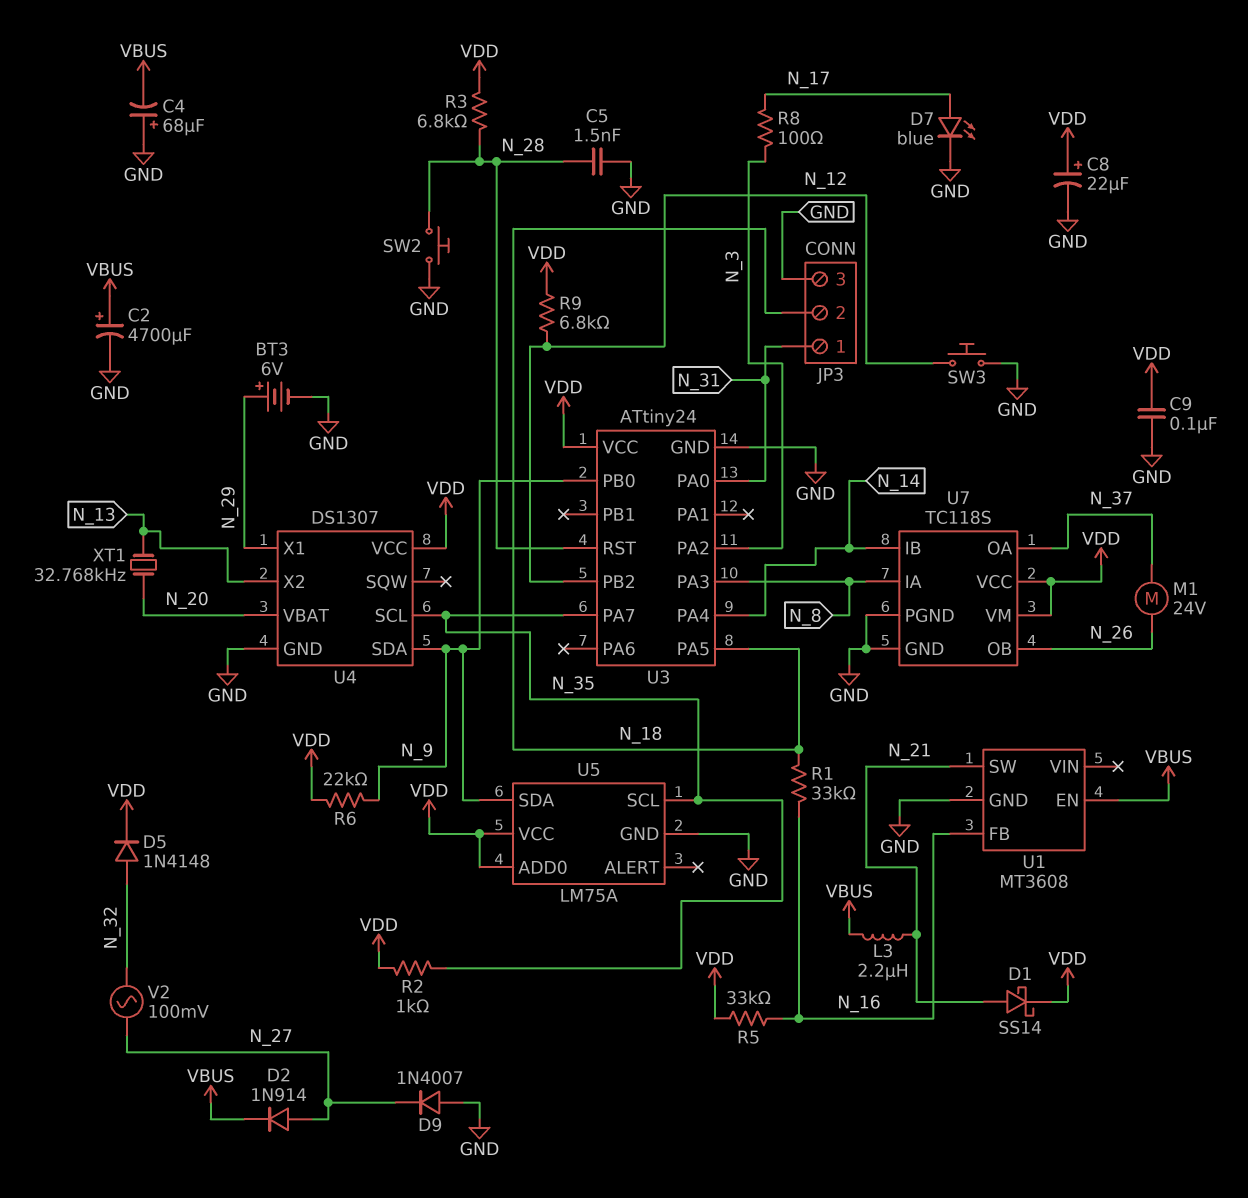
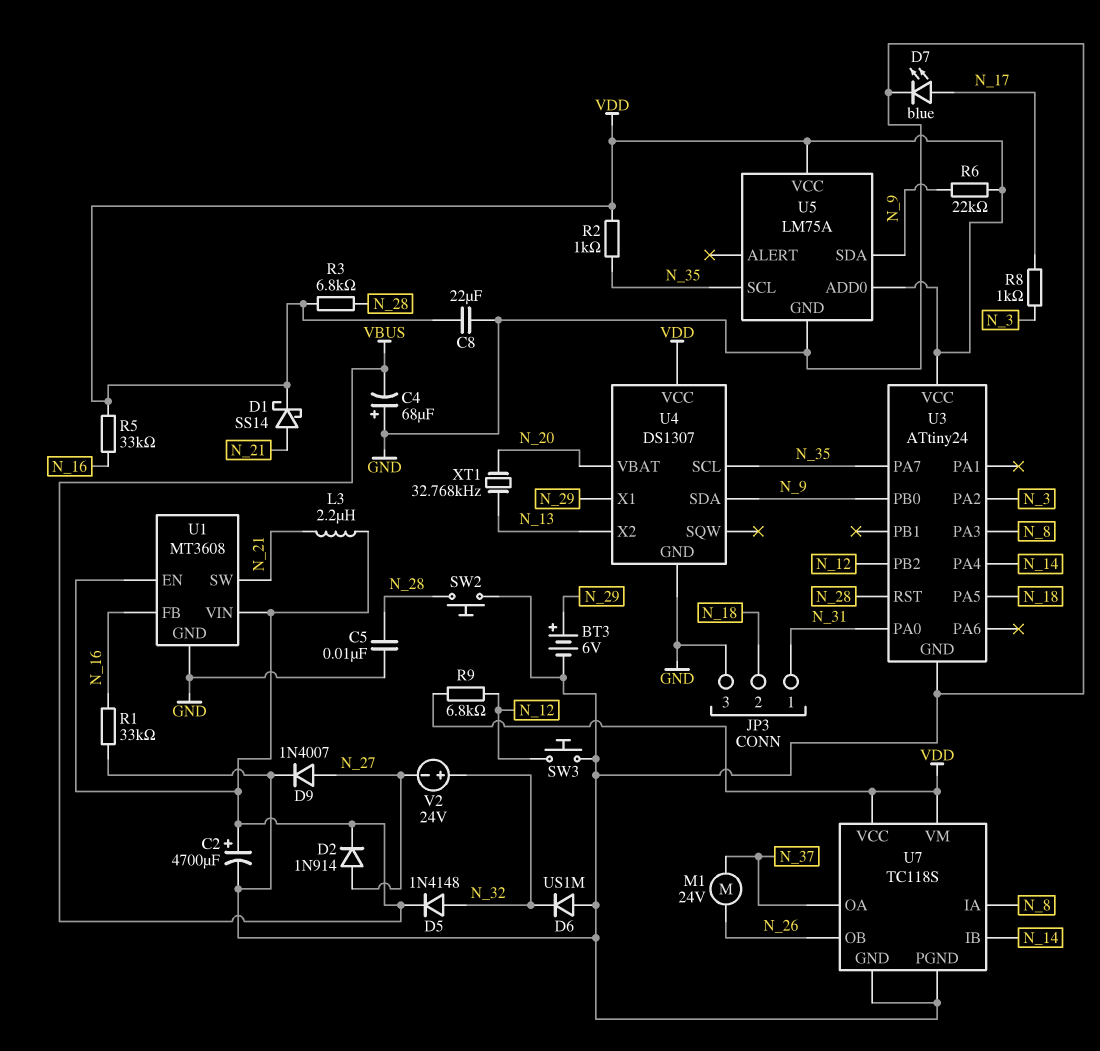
C5: 1.5nF (GND, N_28) -> 10nF (GND, N_28)
C8: 22uF (plus VDD, minus GND) -> 22uF (GND, VDD)
C9: 100nF (GND, VDD) -> none
D5: diode 1N4148 (A N_32, K VDD) -> diode 1N4148 (A N_32, K VBUS)
D6: none -> diode US1M (A GND, K N_32)
D9: diode 1N4007 (A GND, K N_27) -> diode 1N4007 (A N_27, K GND)
R1: 33k (N_16, N_18) -> 33k (GND, N_16)
R8: 100 (N_3, N_17) -> 1k (N_3, N_17)
U1 pin VIN: none -> VBUS
V2: AC 100mV (N_27, N_32) -> 24V (plus N_32, minus N_27)

